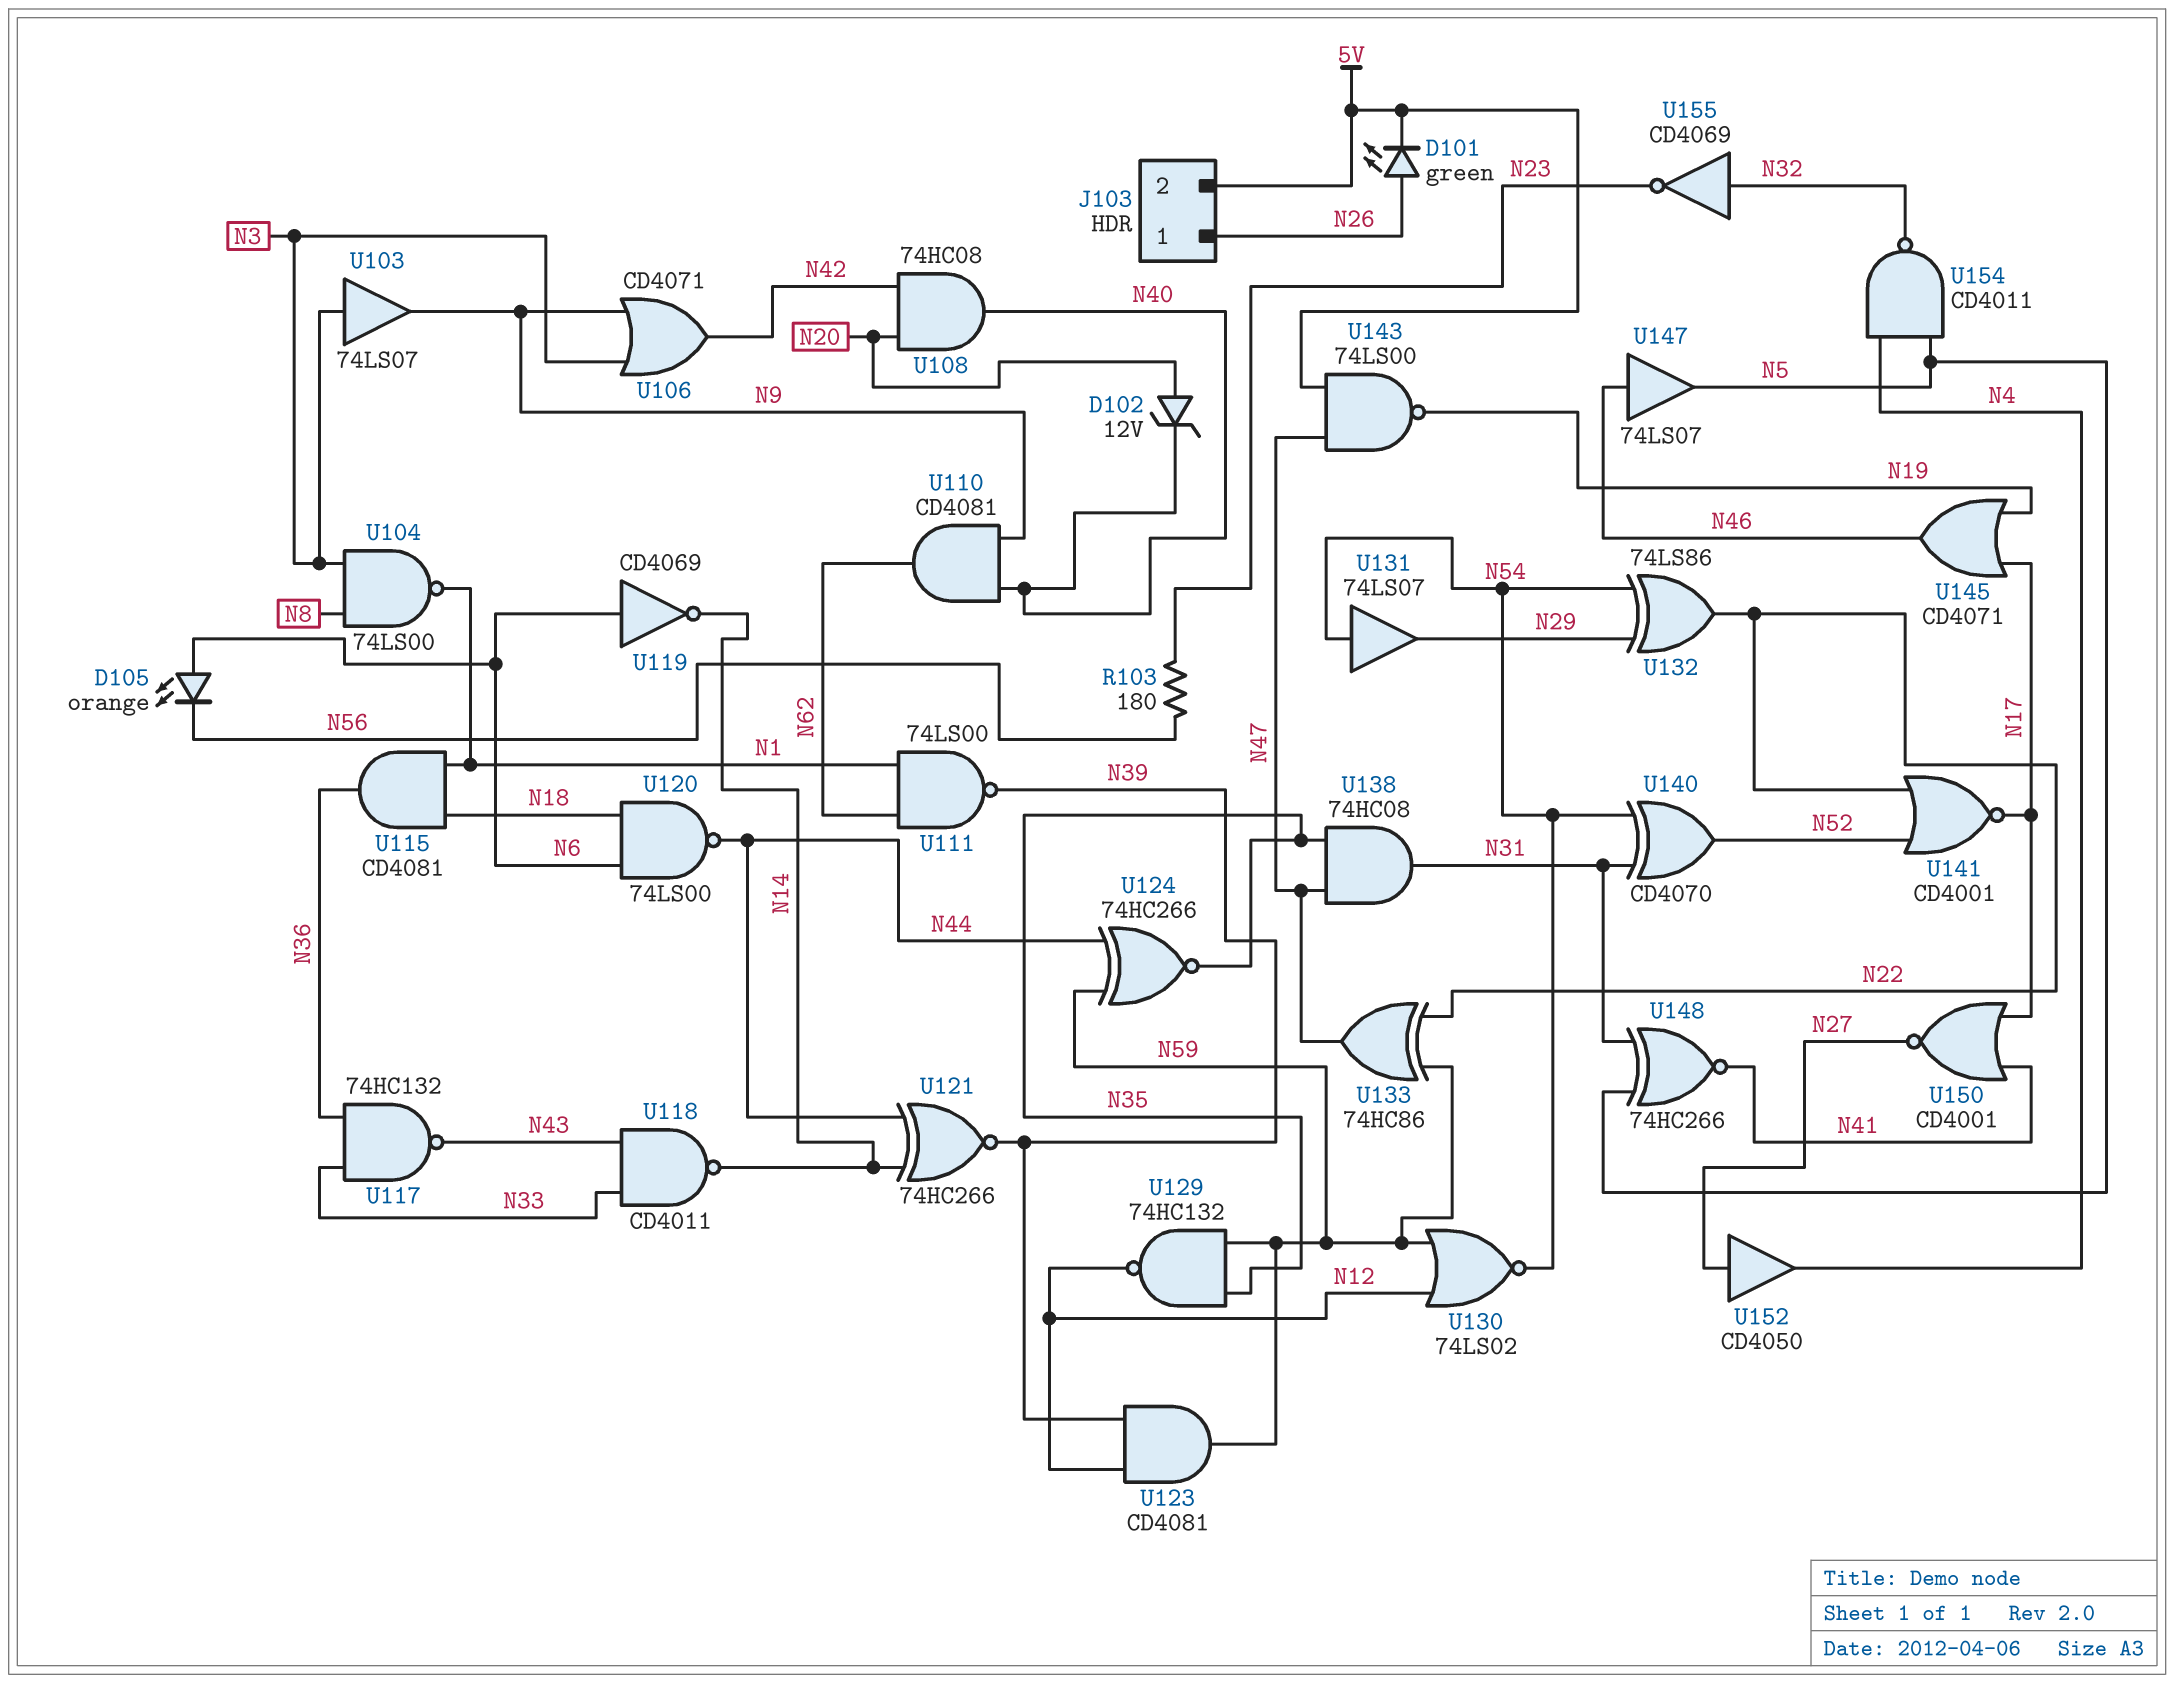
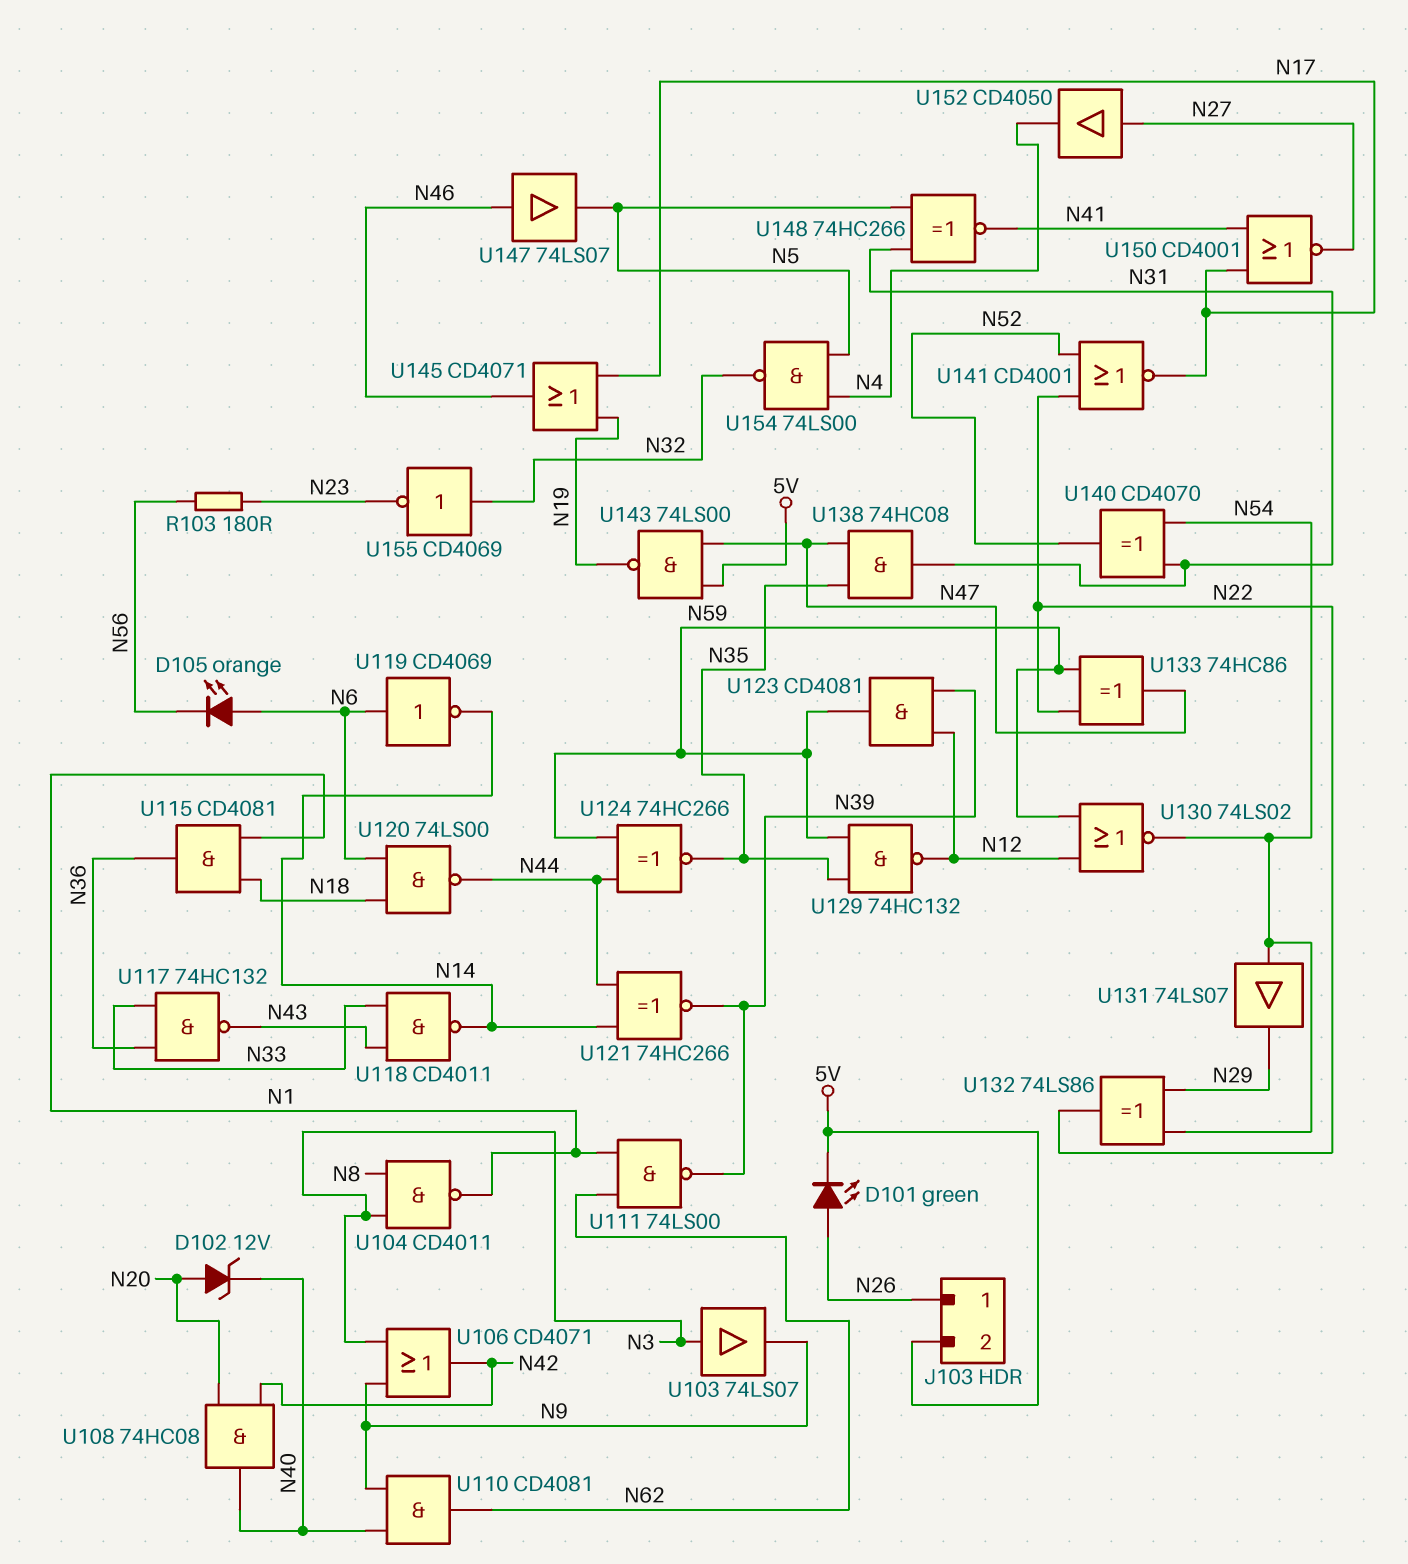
U104: NAND 74LS00 (in N3, in N8, out N1) -> NAND CD4011 (in N3, in N8, out N1)
U154: NAND CD4011 (in N4, in N5, out N32) -> NAND 74LS00 (in N4, in N5, out N32)

